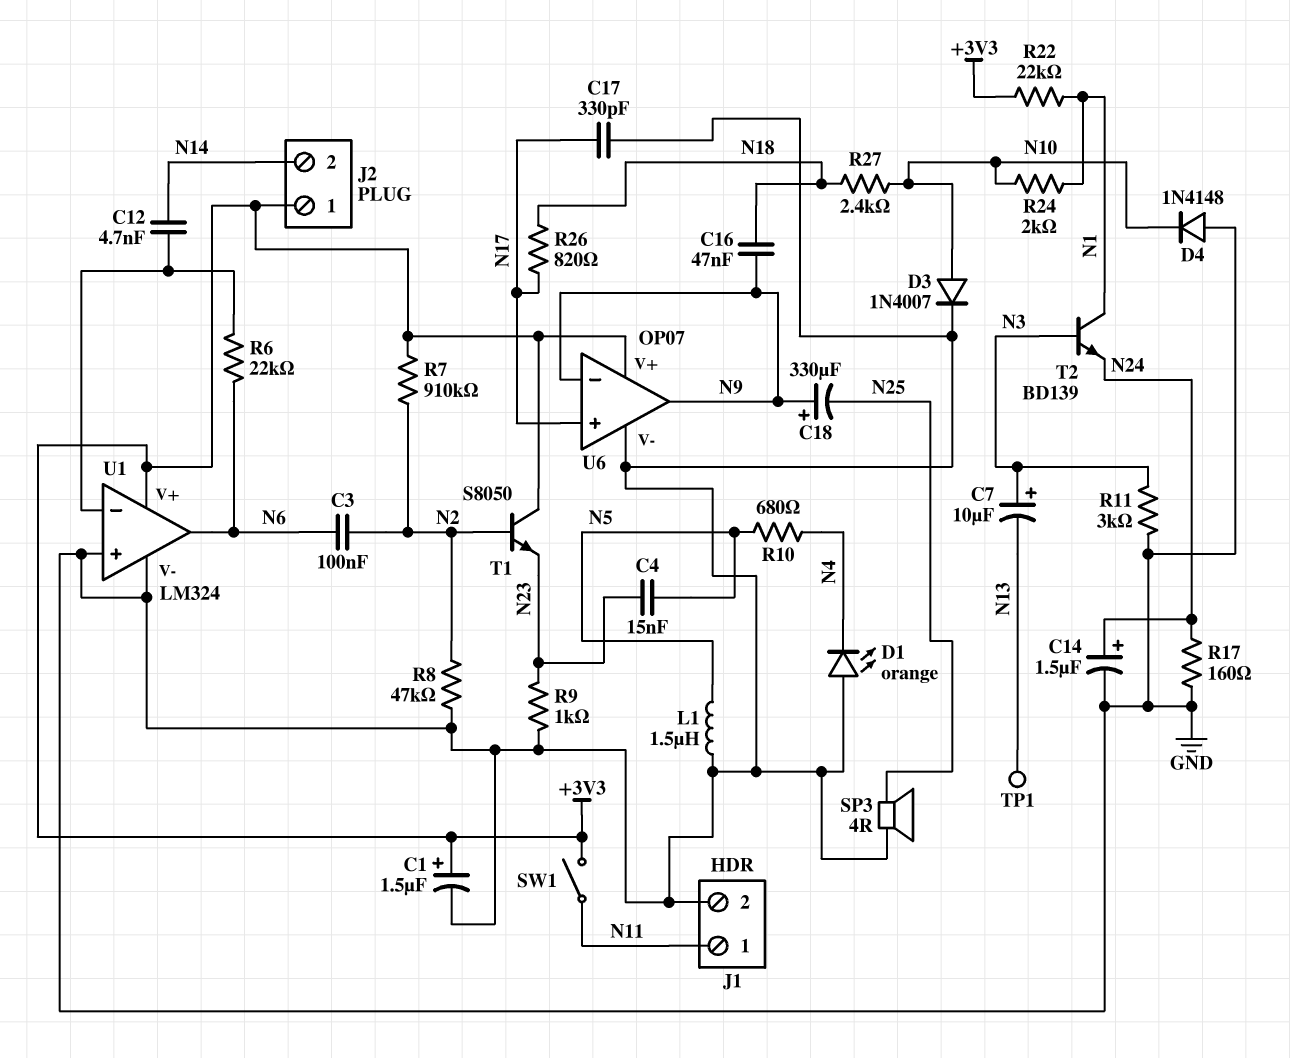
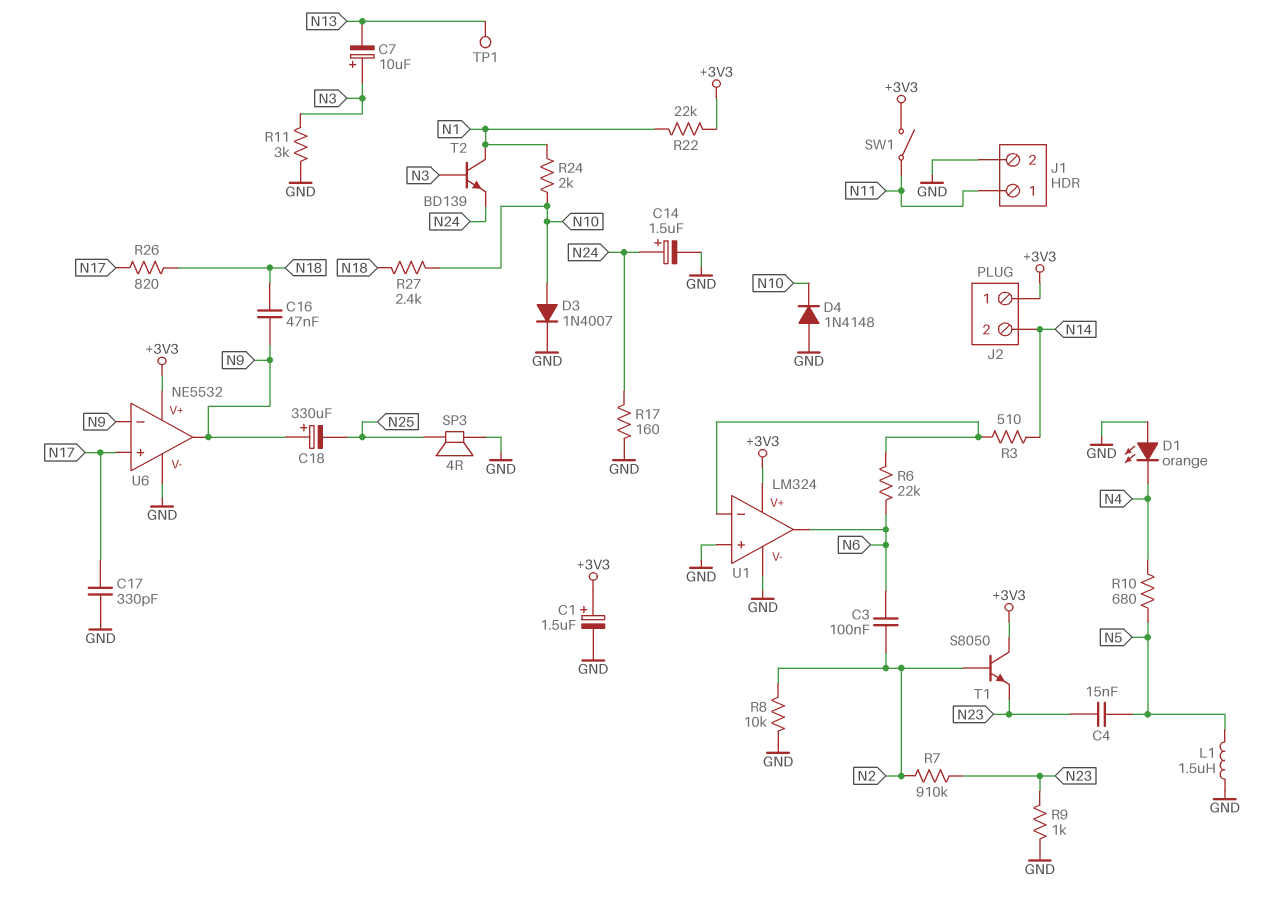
C12: 4.7nF (N14, U1/in-) -> none
R3: none -> 510 (N14, U1/in-)
R7: 910k (+3V3, N2) -> 910k (N2, N23)
R8: 47k (GND, N2) -> 10k (GND, N2)
U6: OP07 -> NE5532

